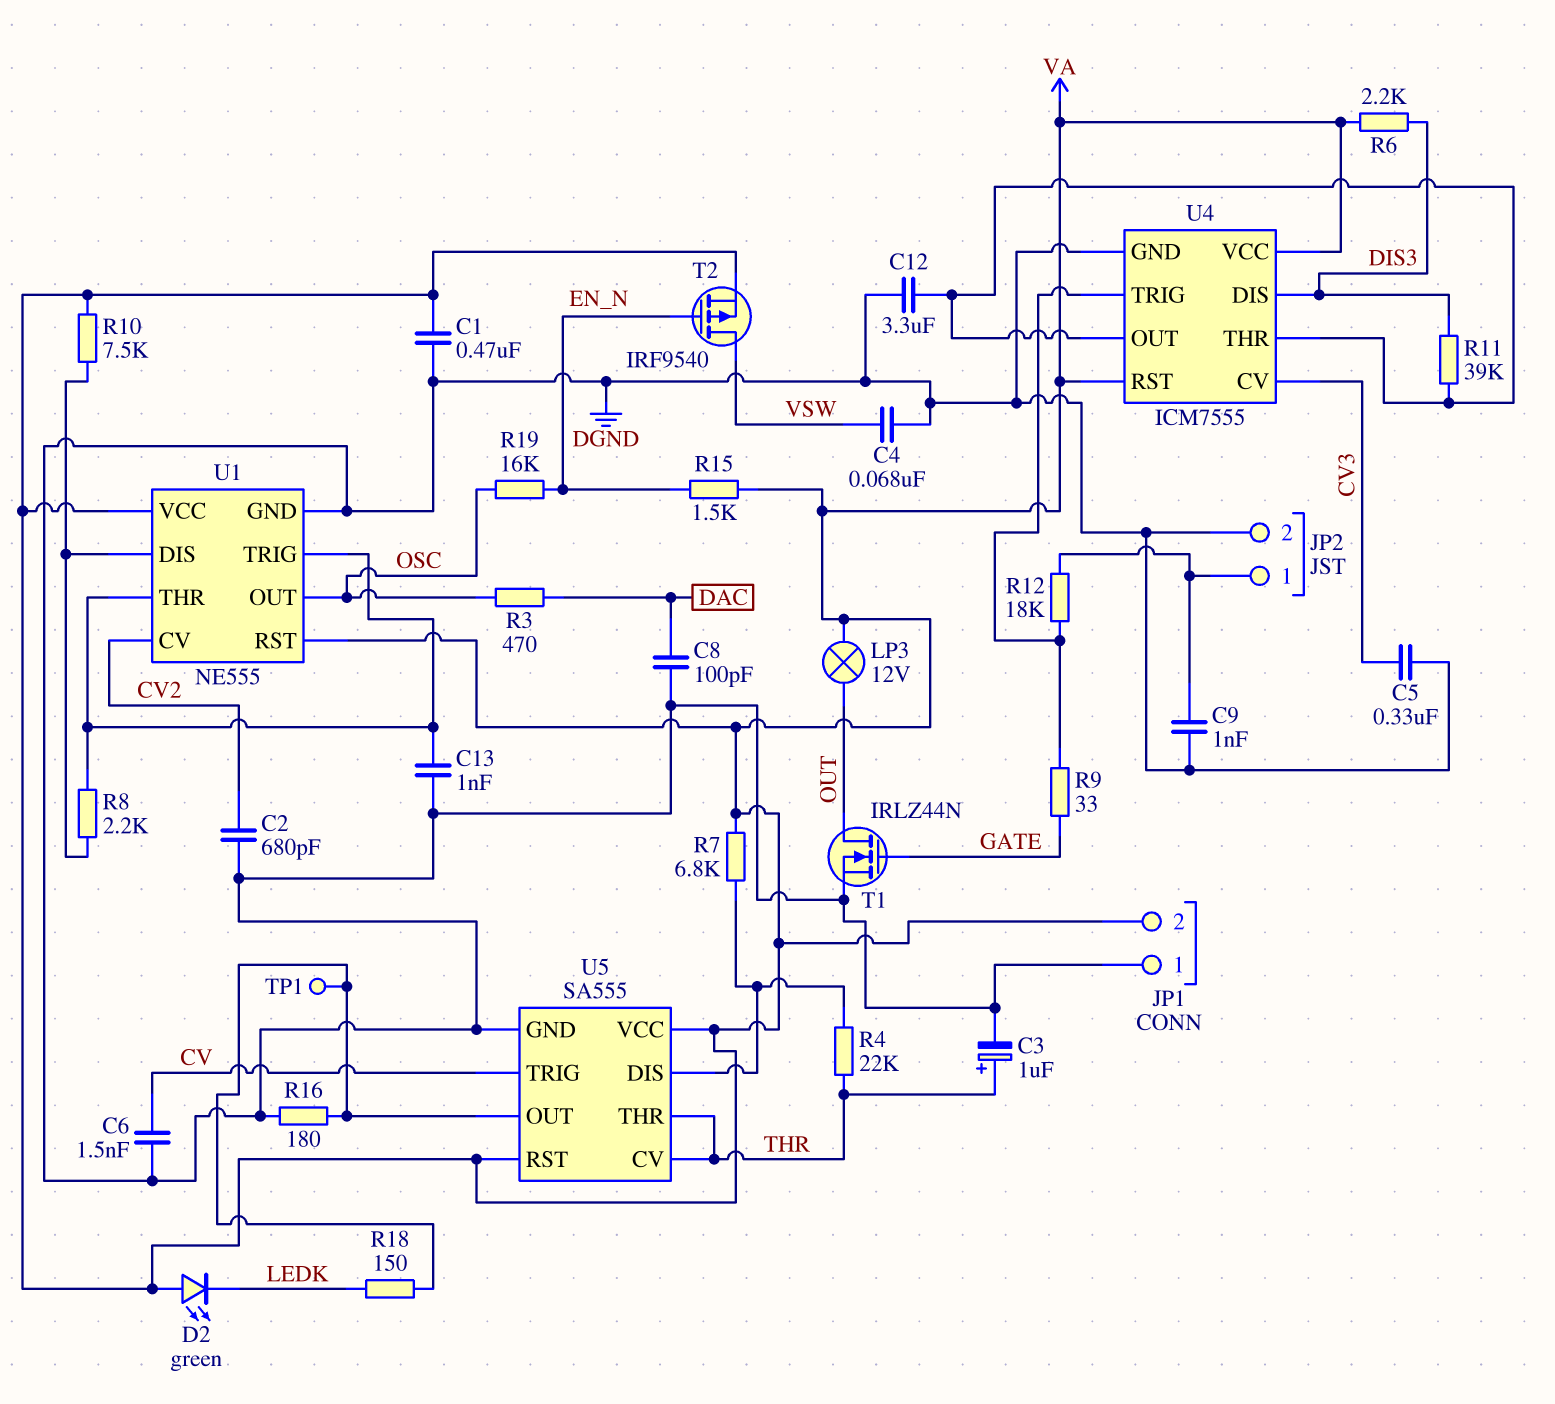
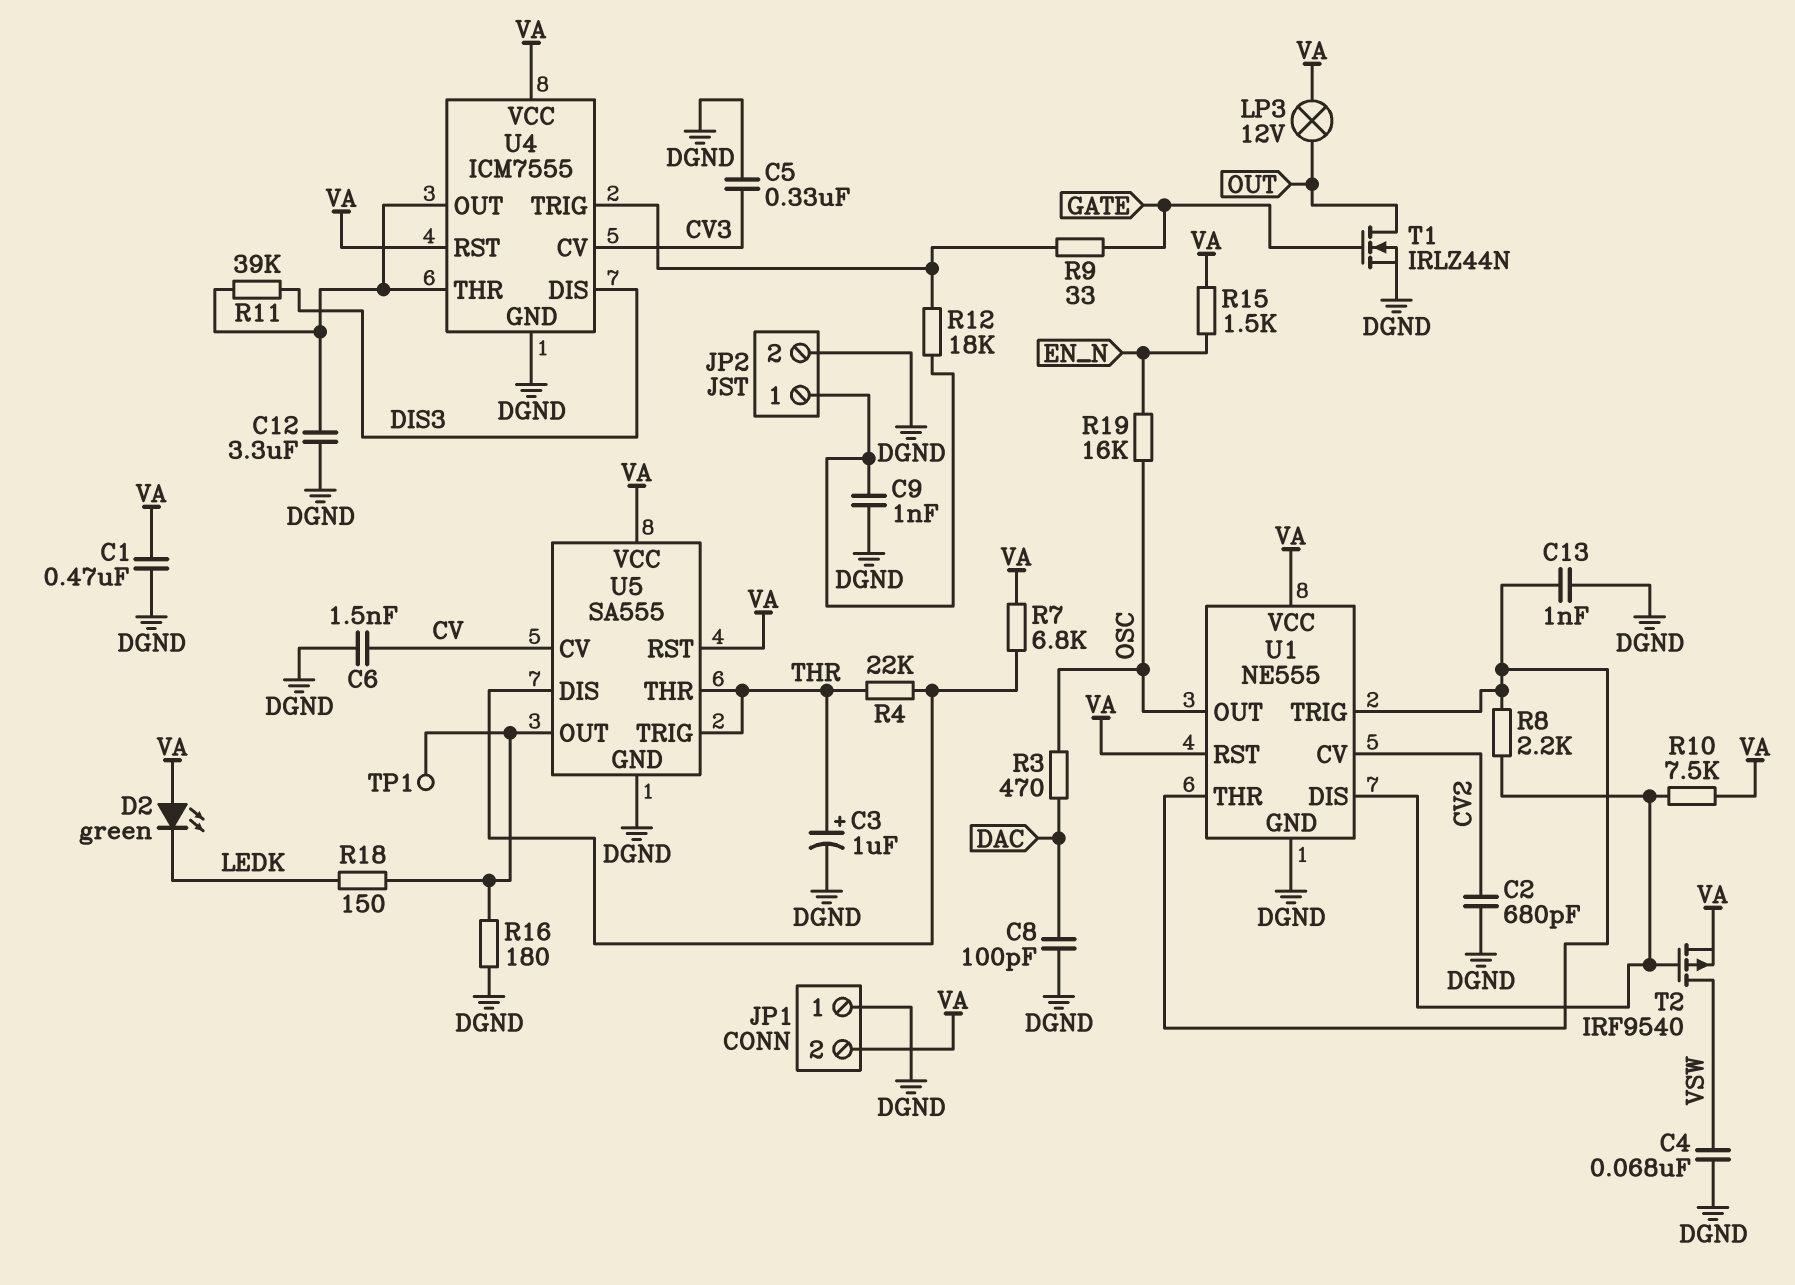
R6: 2.2k (DIS3, VA) -> none
T2: PMOS IRF9540 (G EN_N, D VSW, S VA) -> PMOS IRF9540 (G U1/DIS, D VSW, S VA)
U5 pin CV: THR -> CV
U5 pin TRIG: CV -> THR

